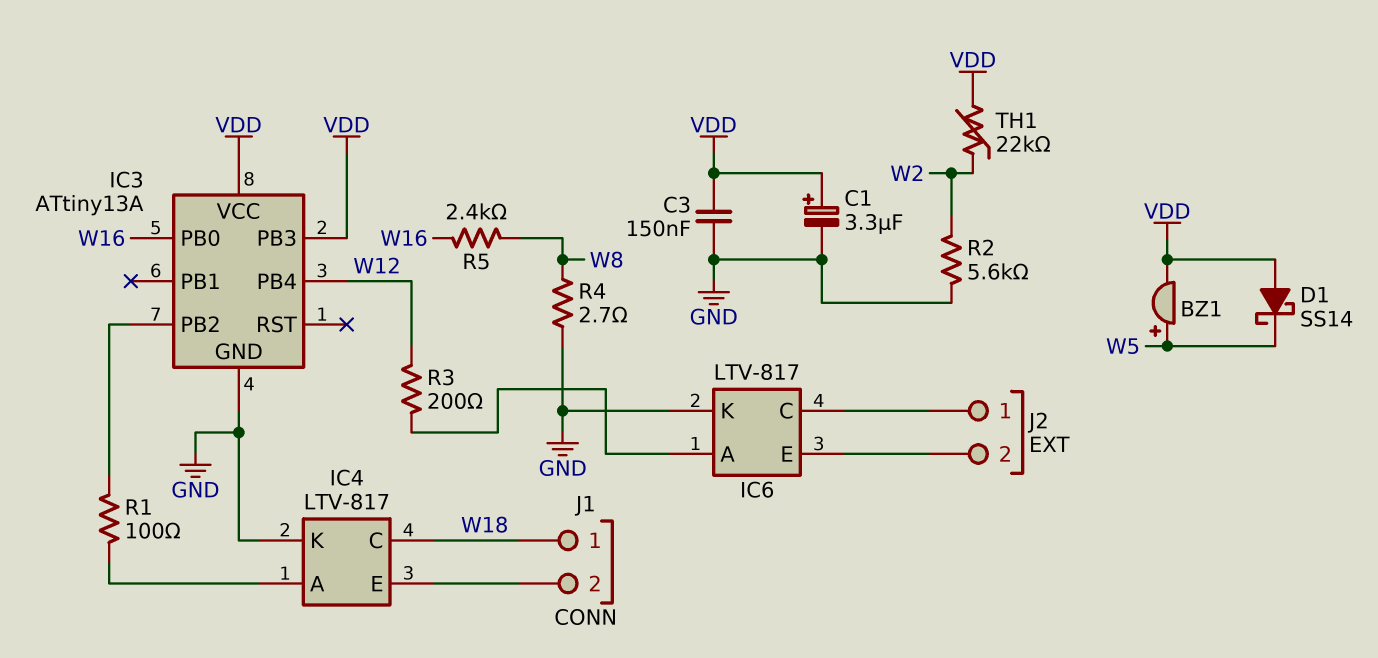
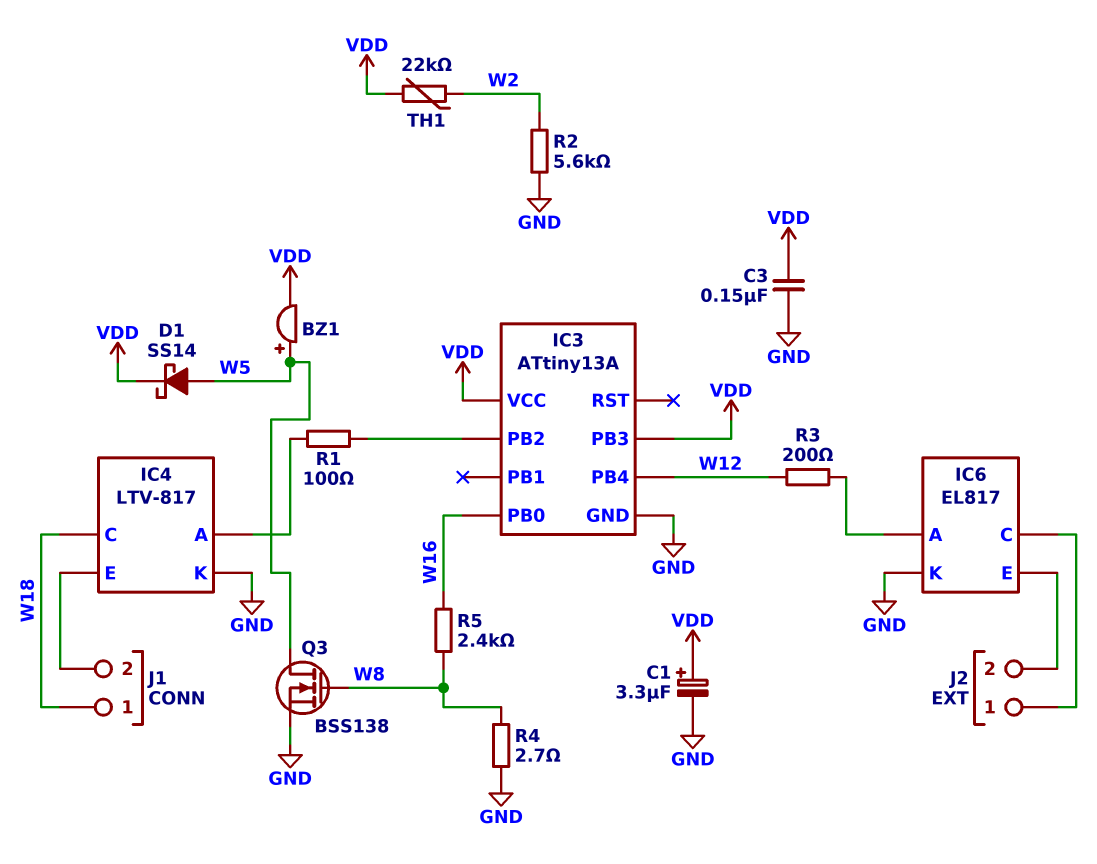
D1: schottky SS14 (A VDD, K W5) -> schottky SS14 (A W5, K VDD)
IC6: LTV-817 -> EL817
Q3: none -> NMOS BSS138 (G W8, D W5, S GND)

